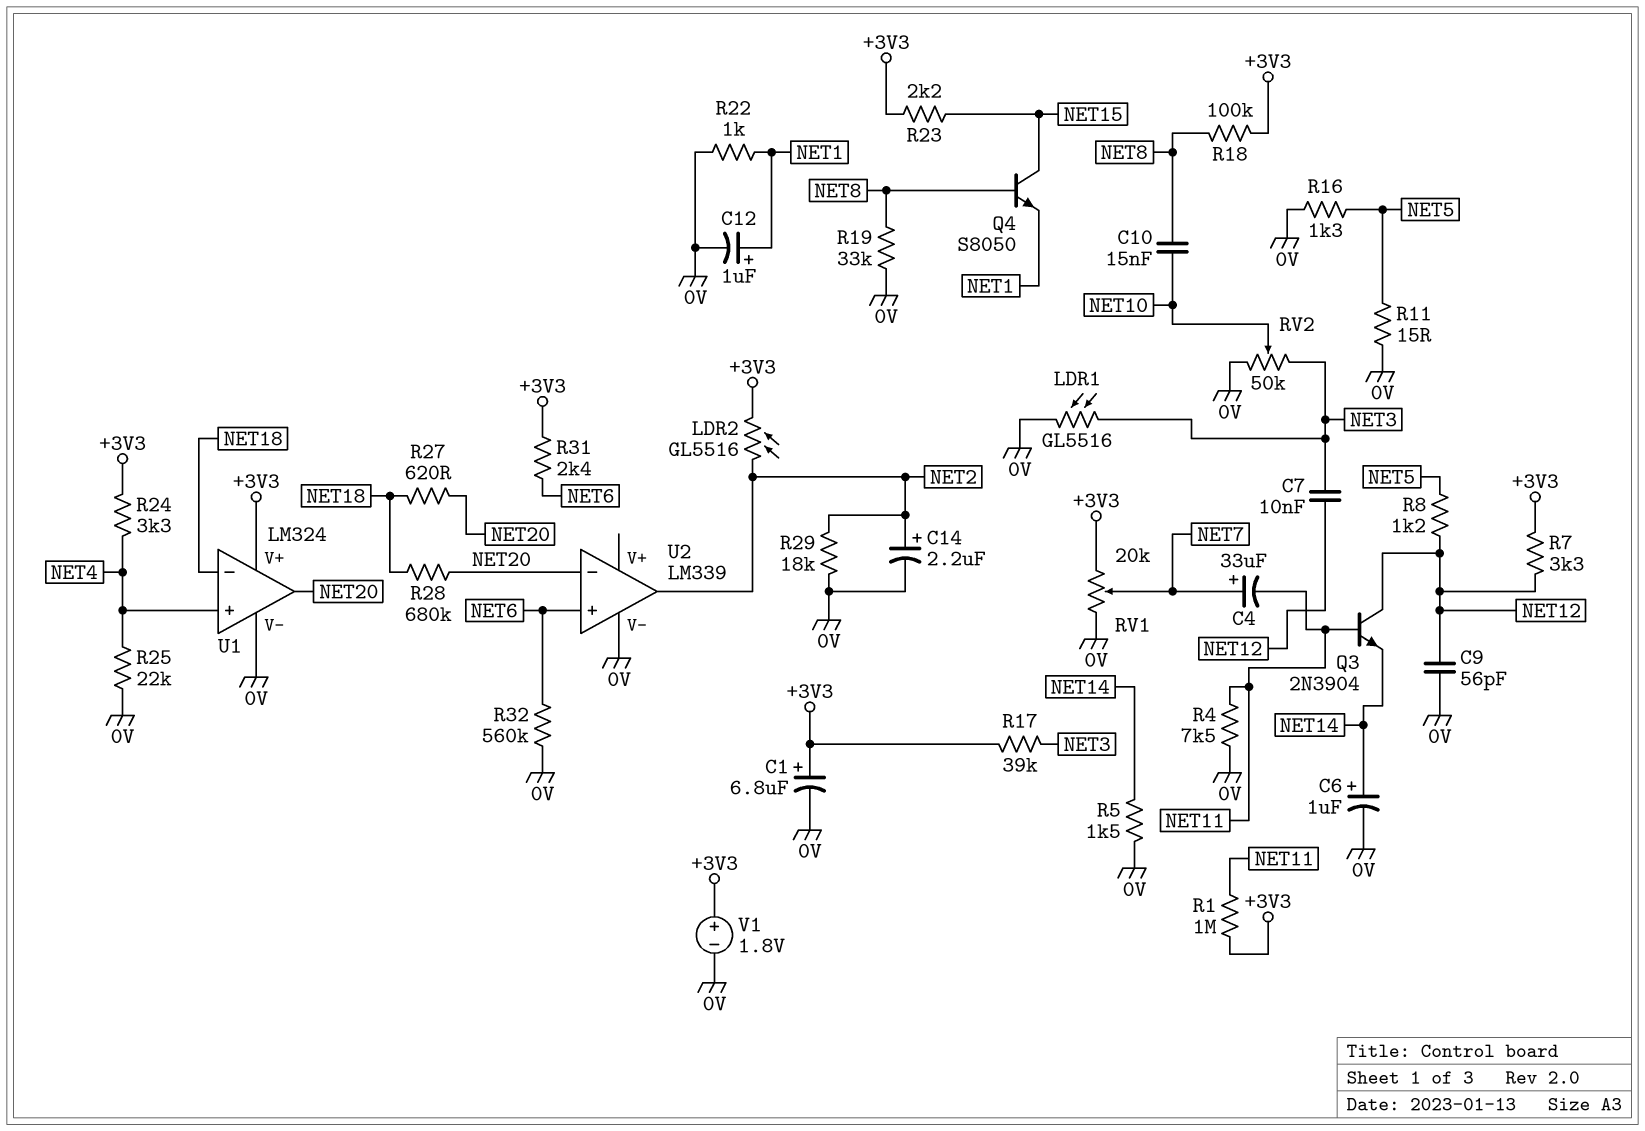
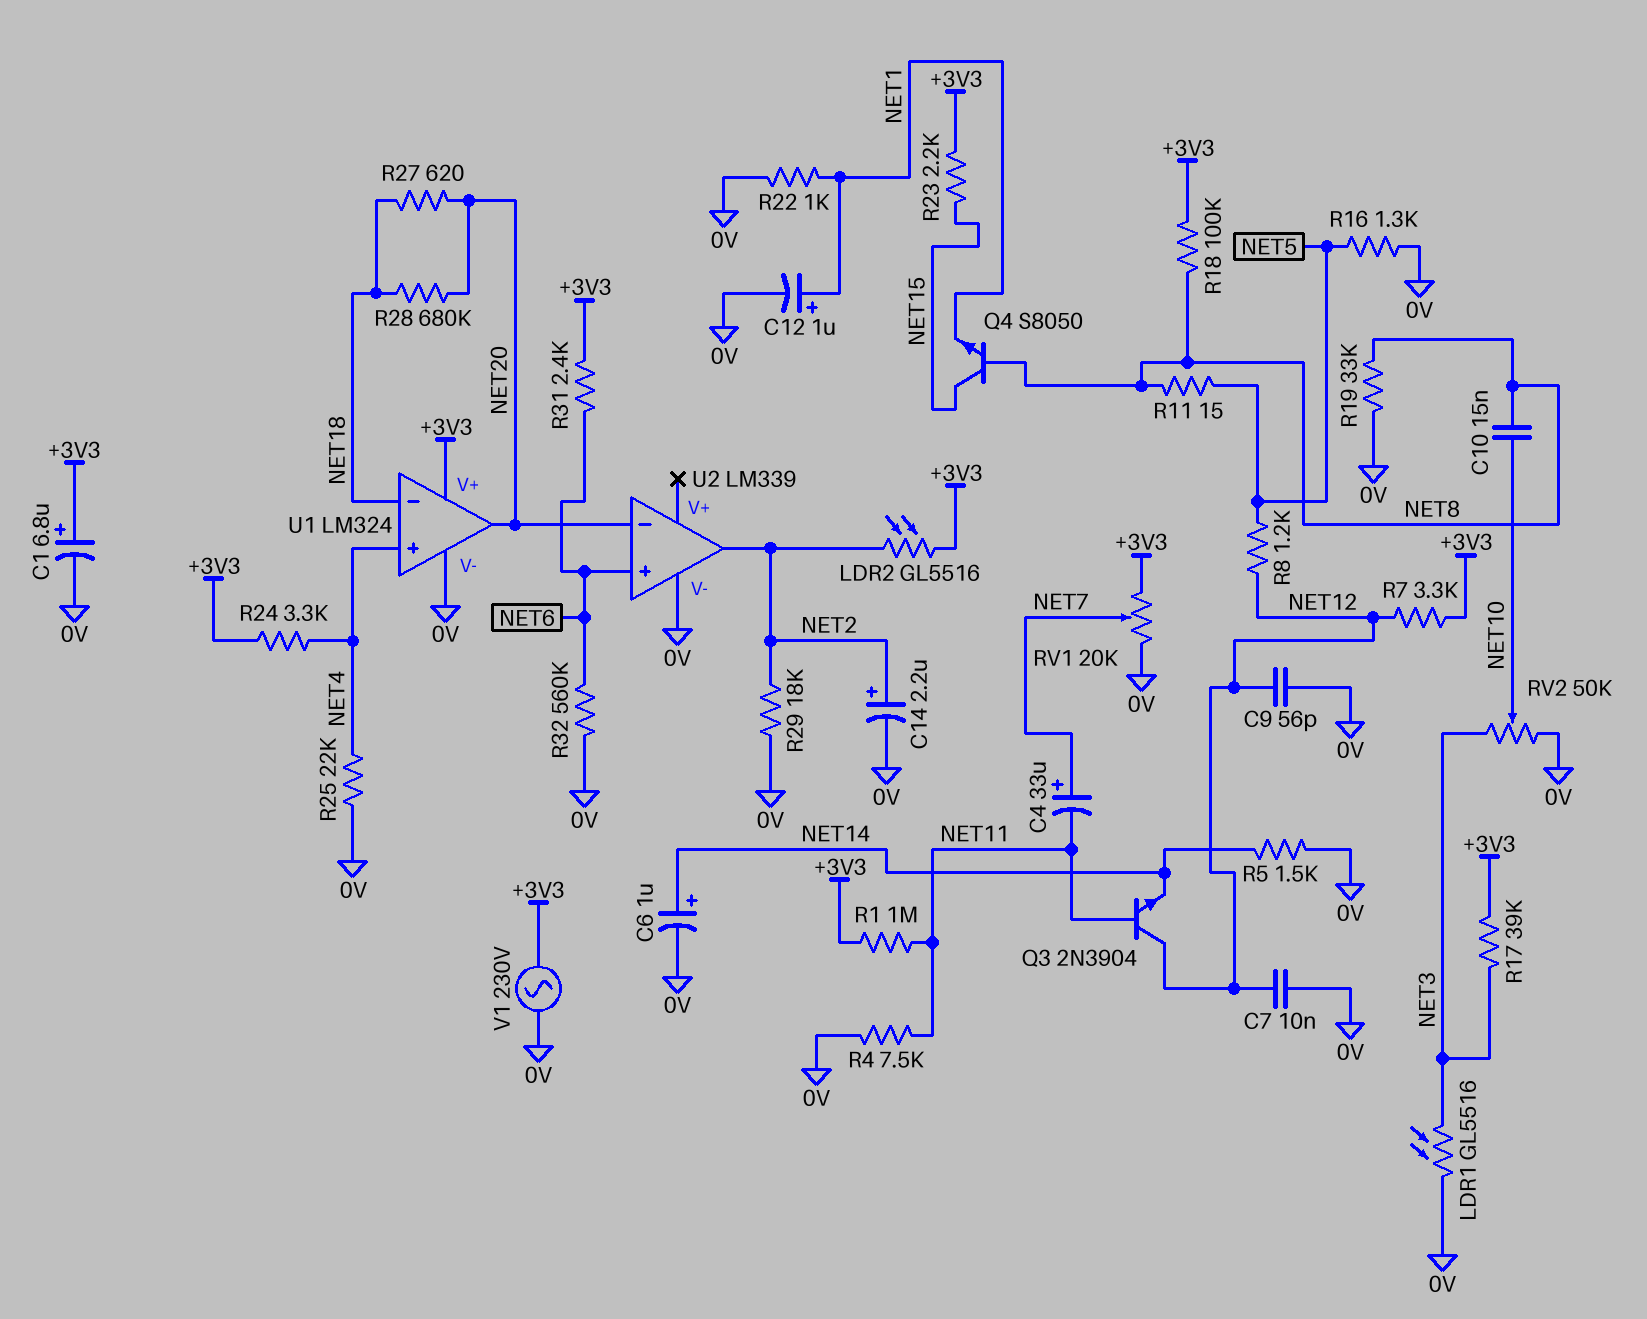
C7: 10nF (NET3, NET12) -> 10nF (0V, NET12)
R11: 15 (0V, NET5) -> 15 (NET5, NET8)
V1: 1.8V (plus +3V3, minus 0V) -> AC 230V (+3V3, 0V)

